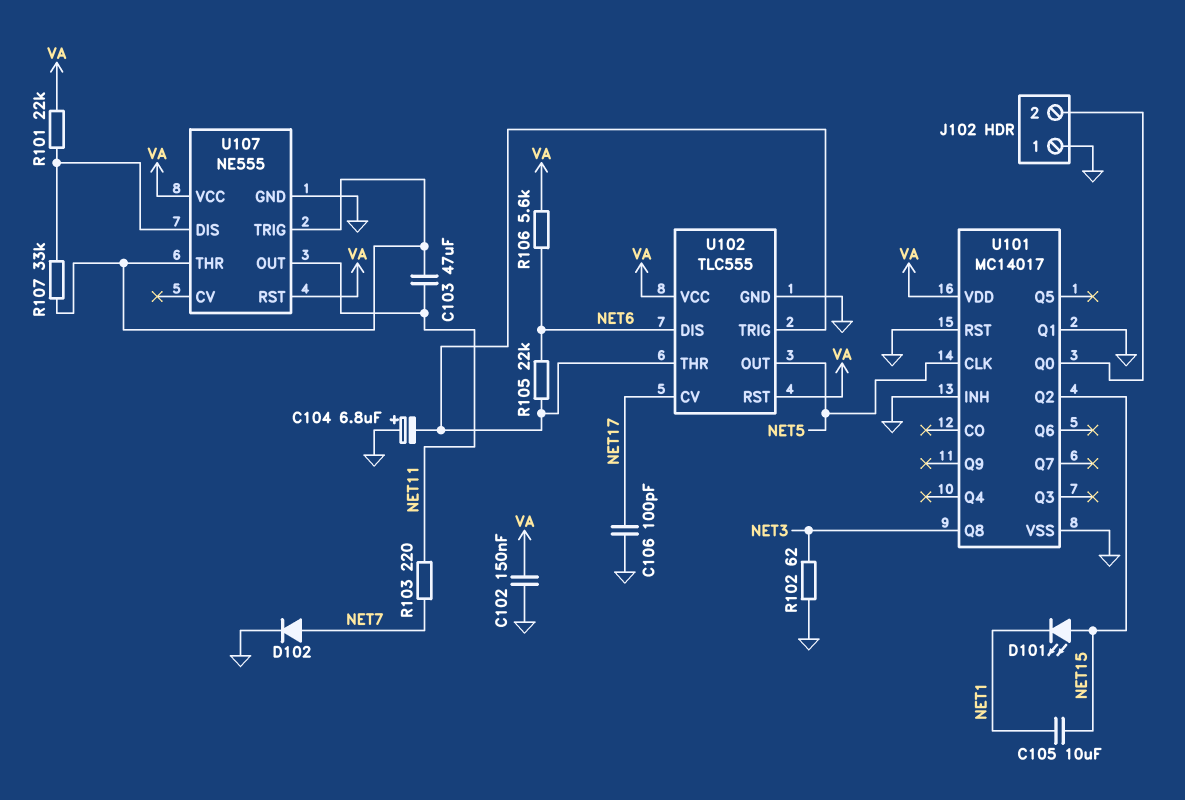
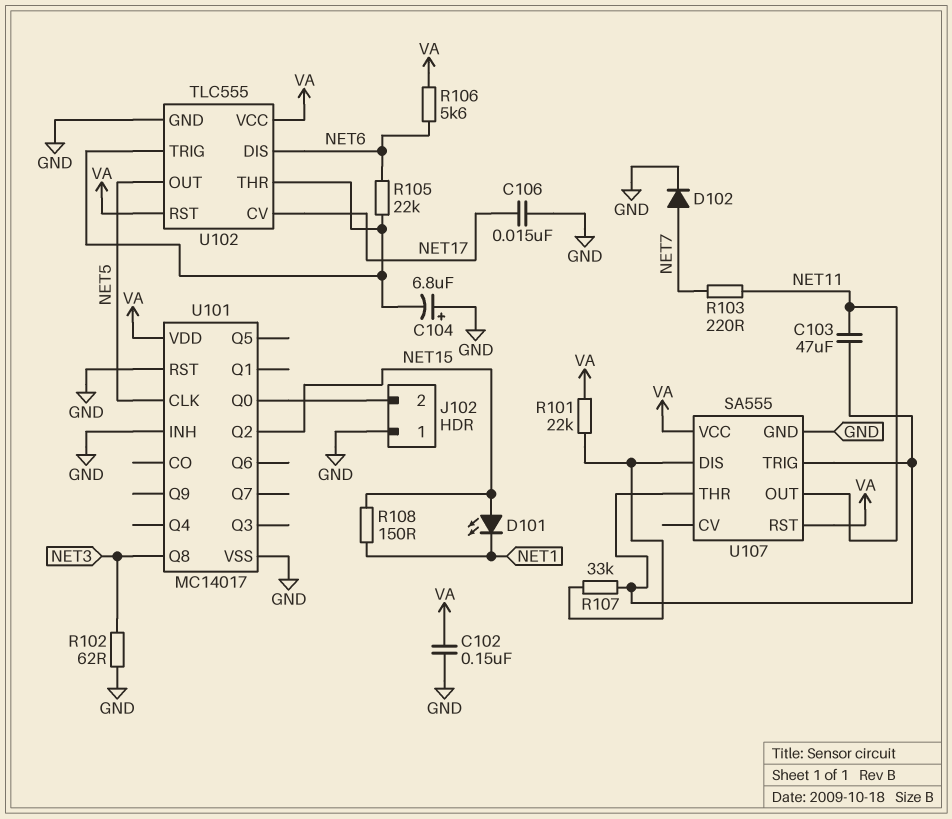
C105: 10uF (NET1, NET15) -> none
C106: 100pF (GND, NET17) -> 15nF (GND, NET17)
R108: none -> 150 (NET1, NET15)
U101 pin Q1: GND -> none
U107: NE555 -> SA555

